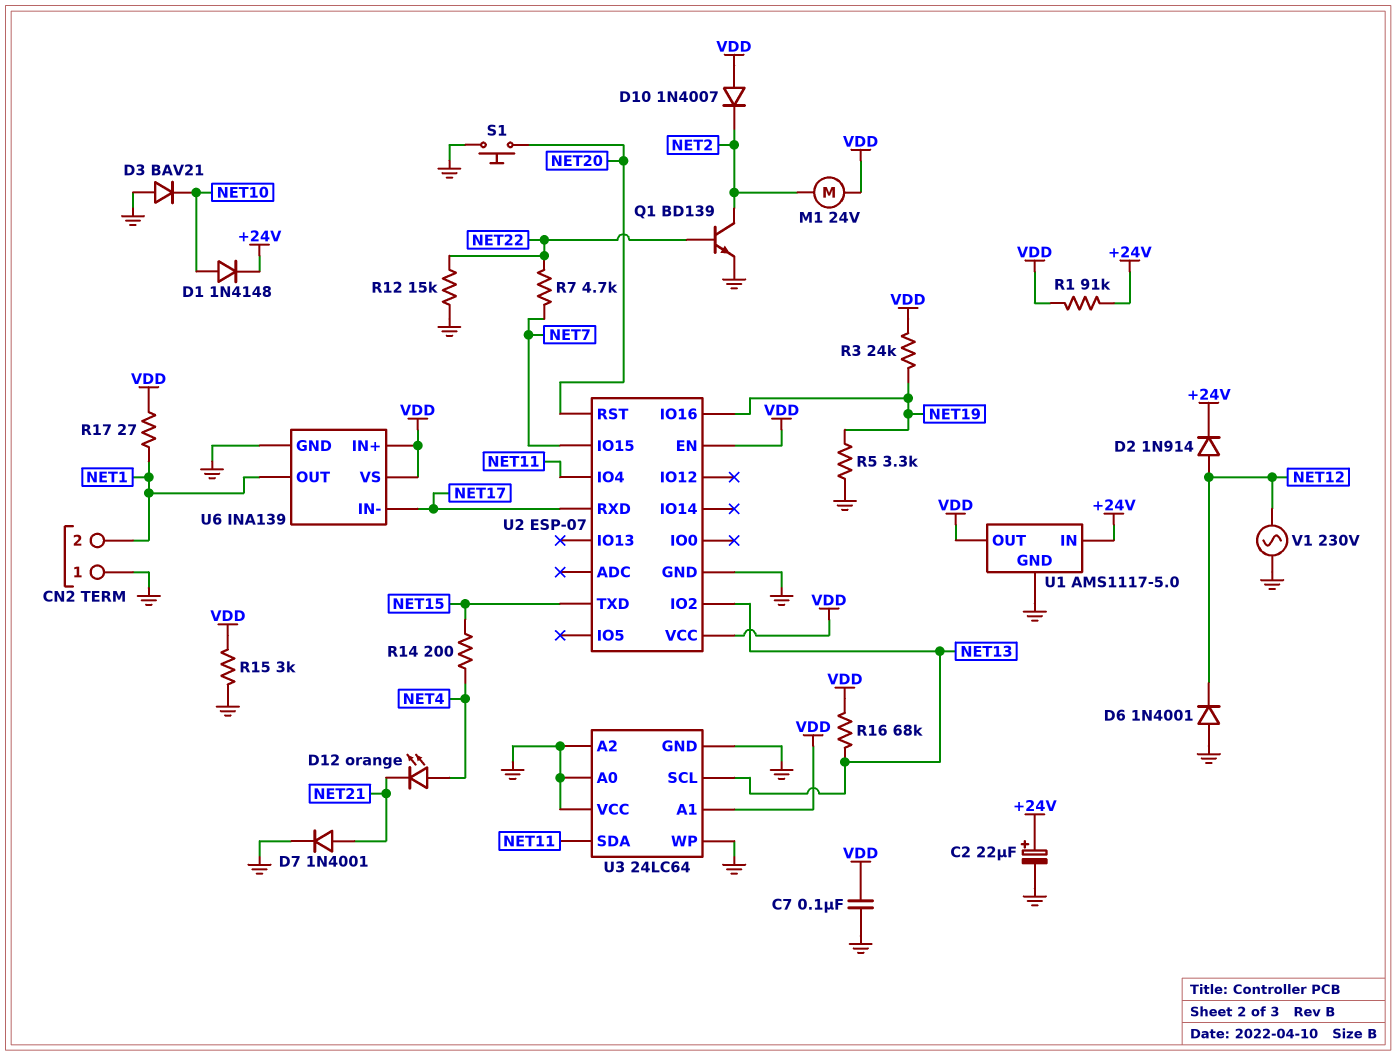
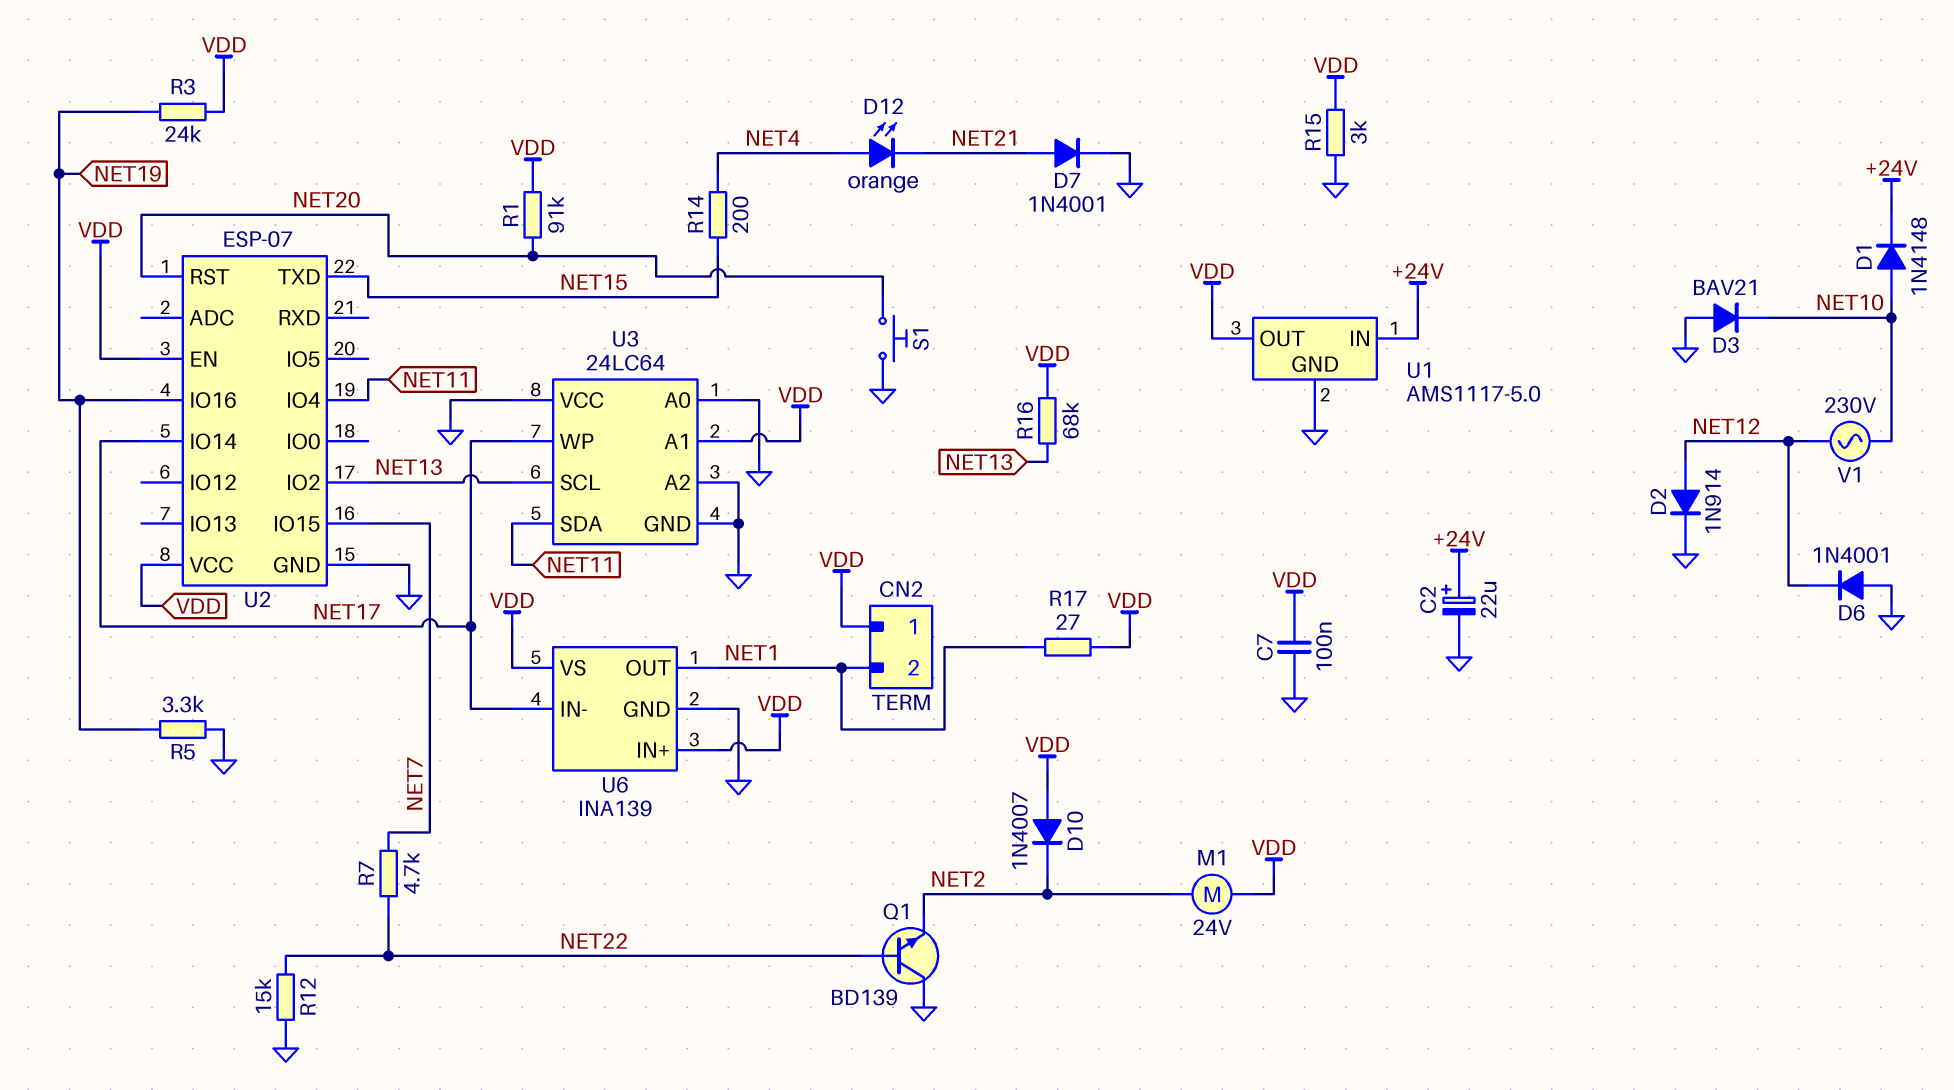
CN2 pin 1: GND -> VDD
D2: diode 1N914 (A NET12, K +24V) -> diode 1N914 (A NET12, K GND)
Q1: NPN BD139 (B NET22, C NET2, E GND) -> NPN BD139 (B NET22, C GND, E NET2)
R1: 91k (+24V, VDD) -> 91k (NET20, VDD)
U2 pin IO14: none -> NET17
U2 pin RXD: NET17 -> none
U3 pin WP: GND -> NET17
V1: AC 230V (GND, NET12) -> AC 230V (NET10, NET12)

